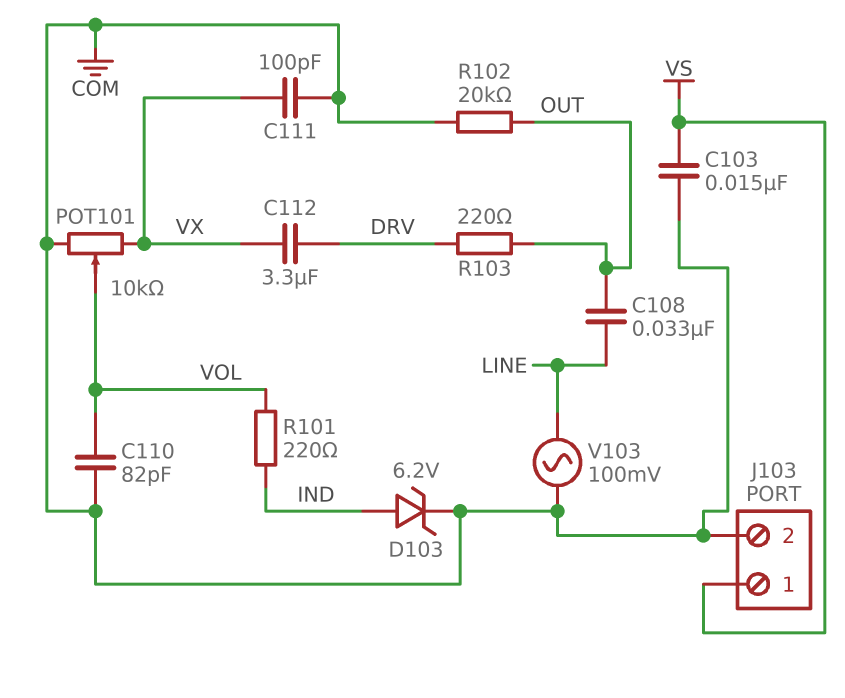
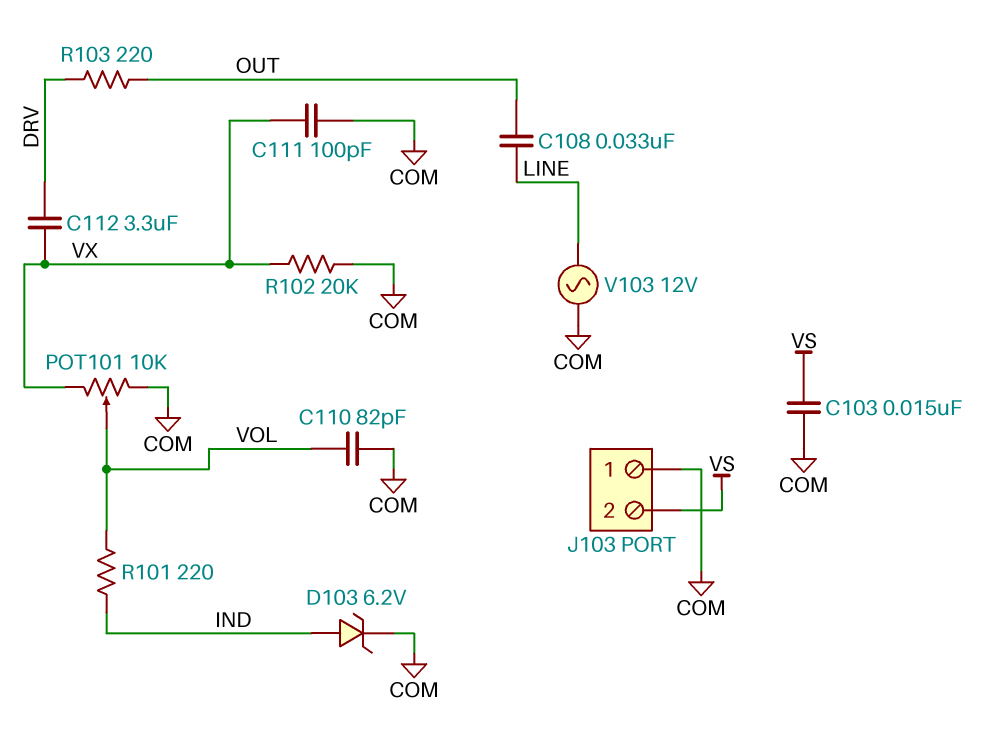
J103 pin 1: VS -> COM
J103 pin 2: COM -> VS
R102: 20k (COM, OUT) -> 20k (COM, VX)
V103: AC 100mV (COM, LINE) -> AC 12V (COM, LINE)

